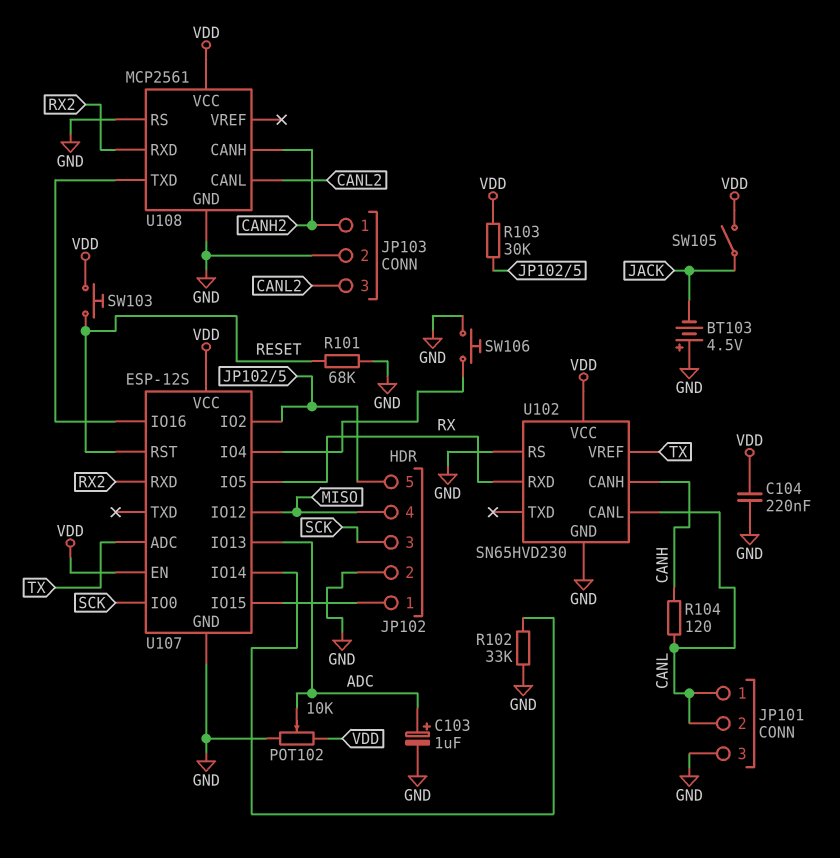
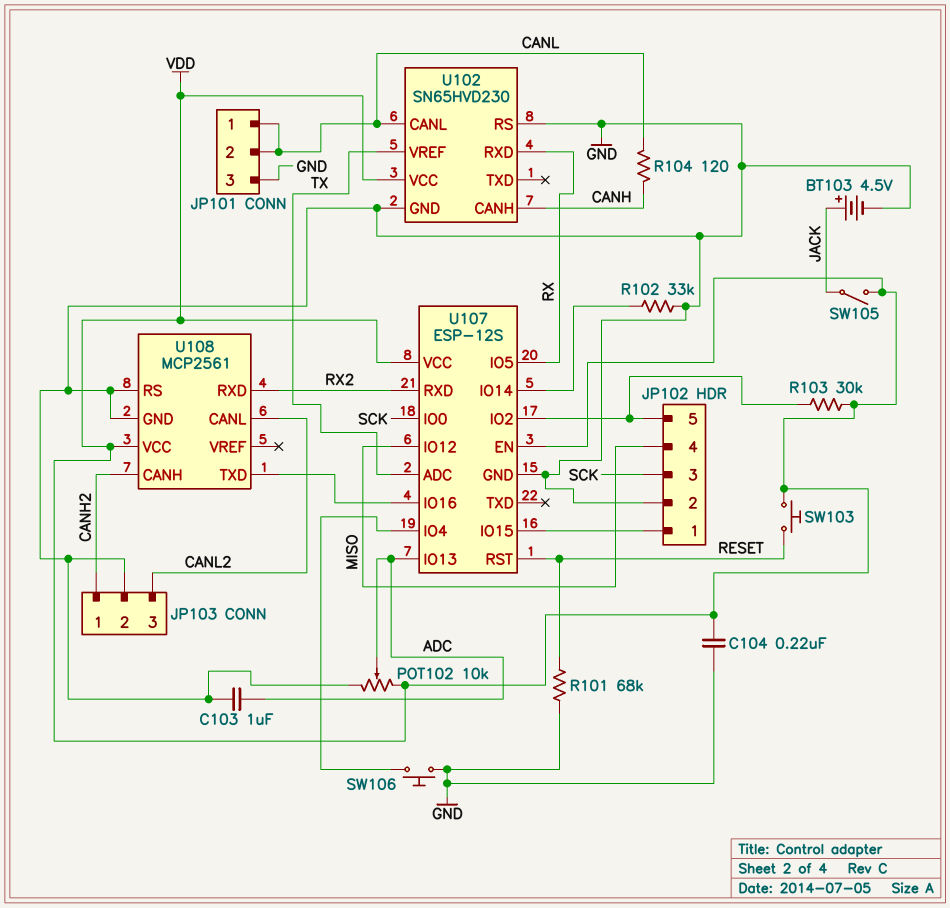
BT103: 4.5V (plus GND, minus JACK) -> 4.5V (plus JACK, minus GND)
C103: 1uF (plus ADC, minus GND) -> 1uF (ADC, GND)

